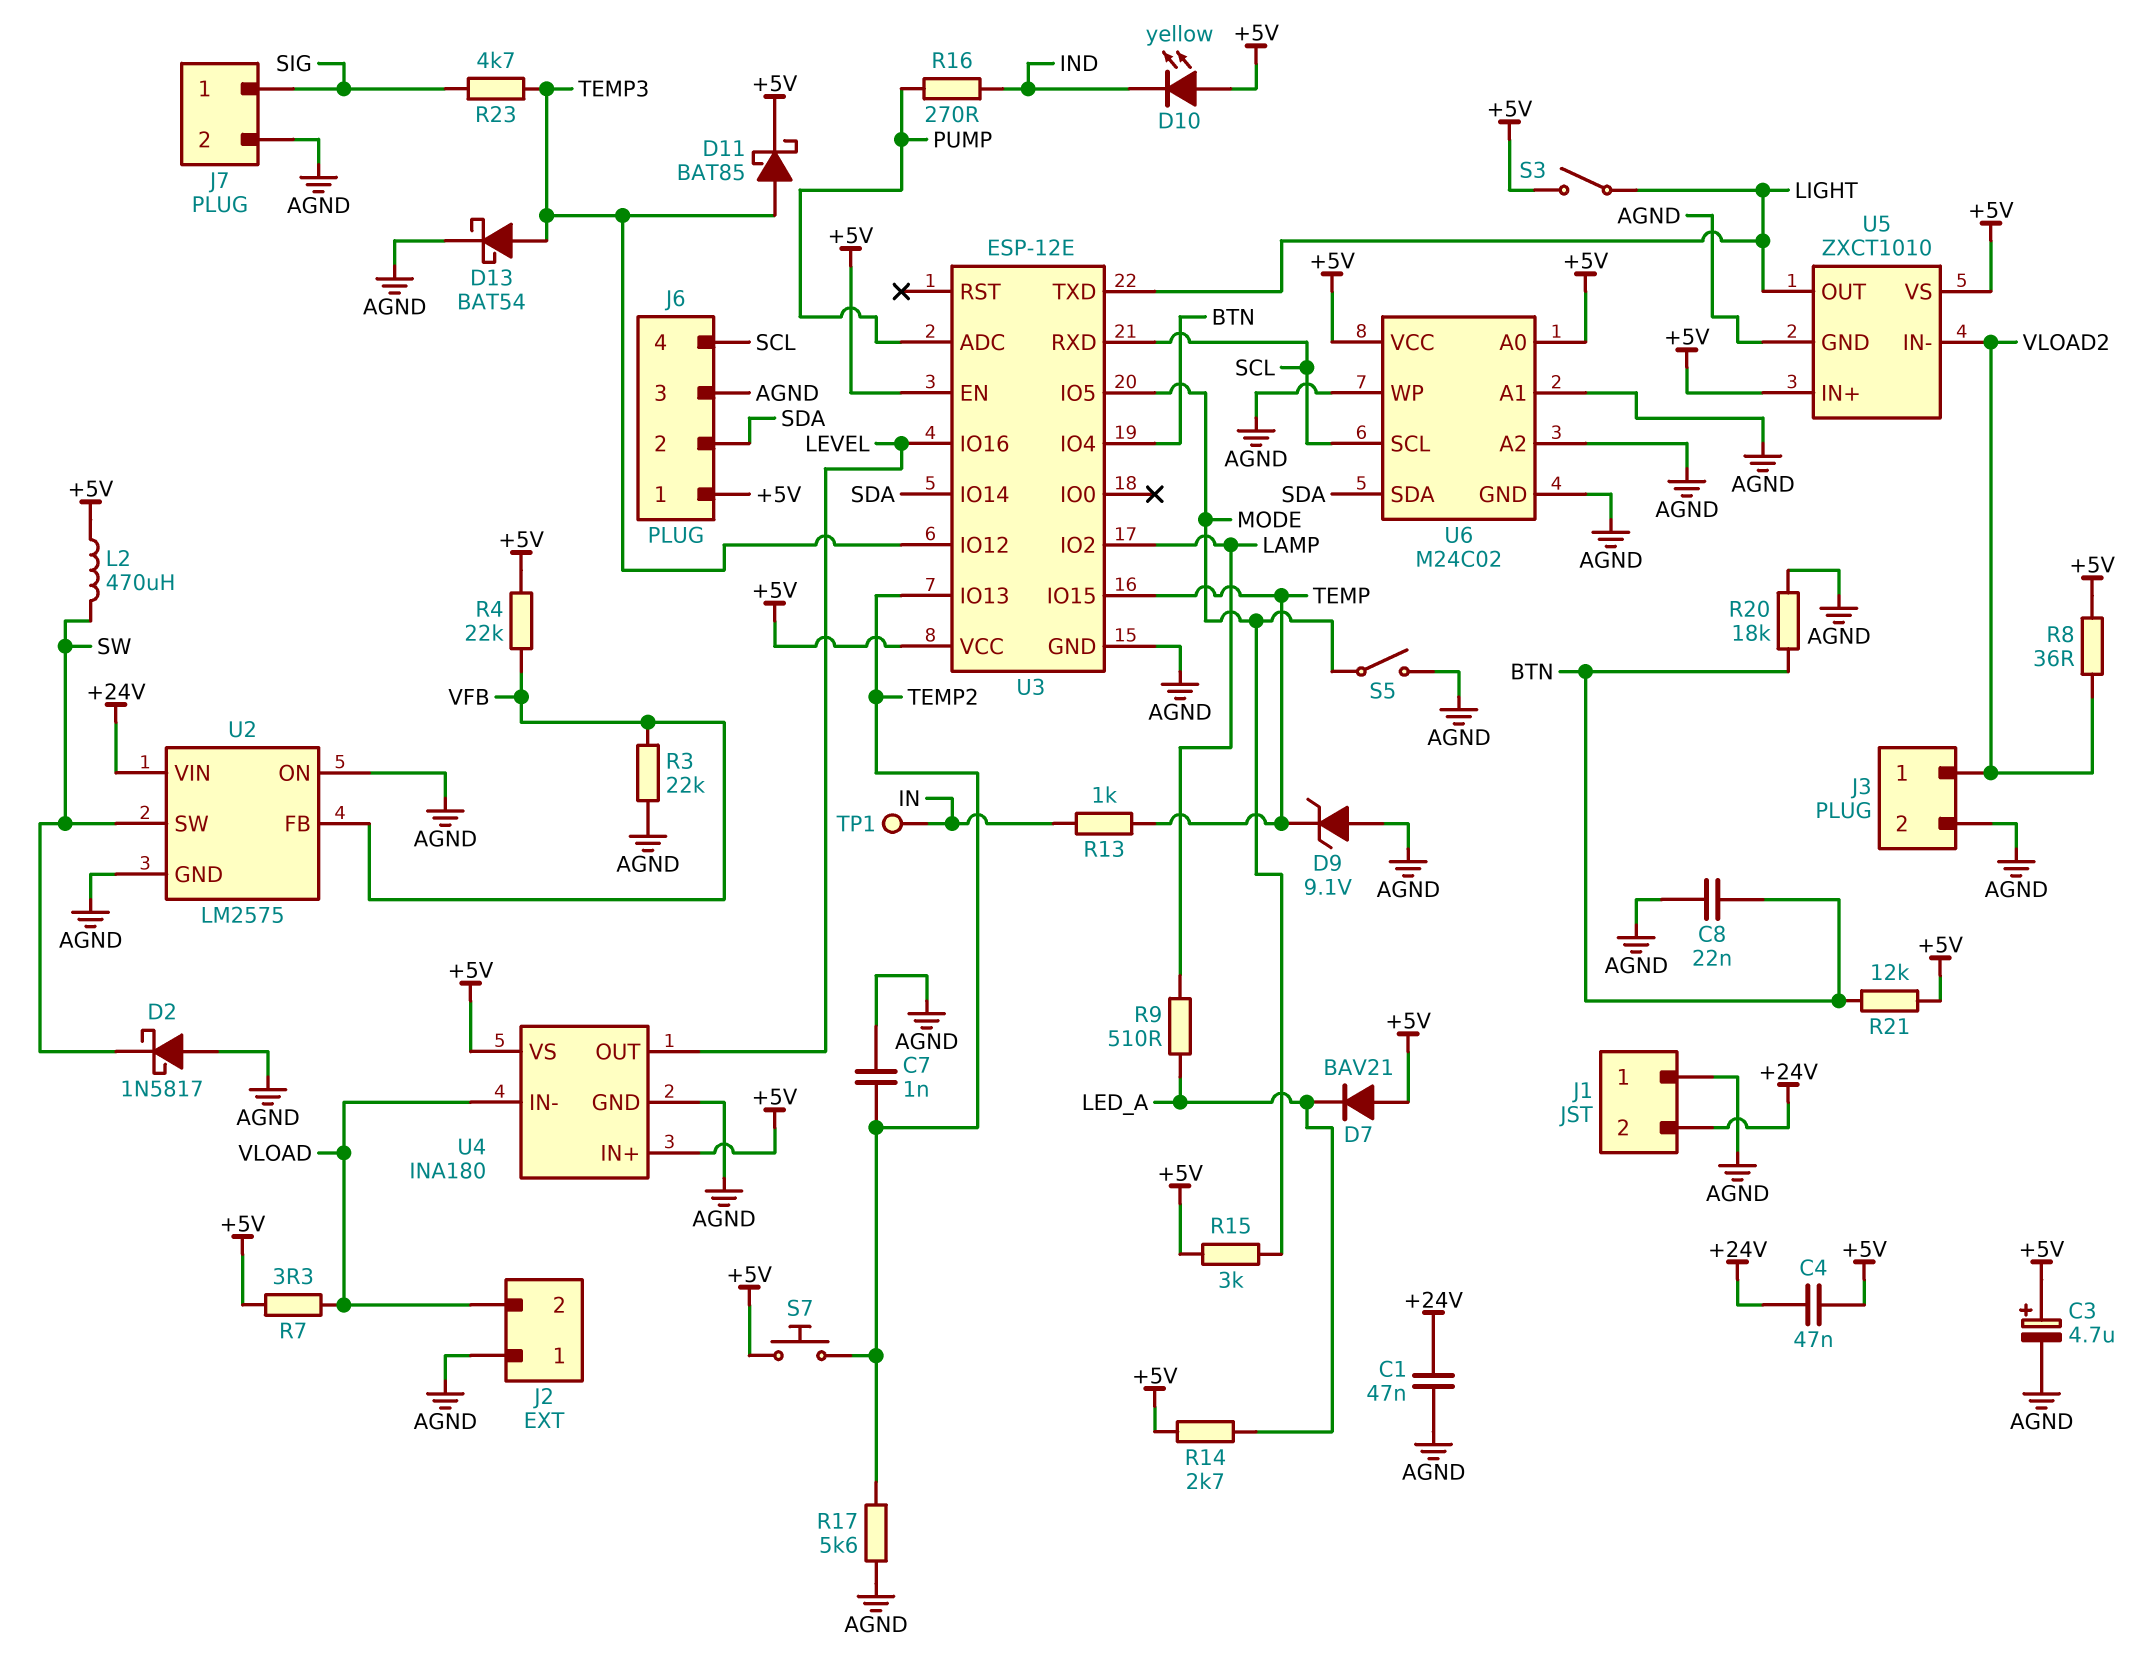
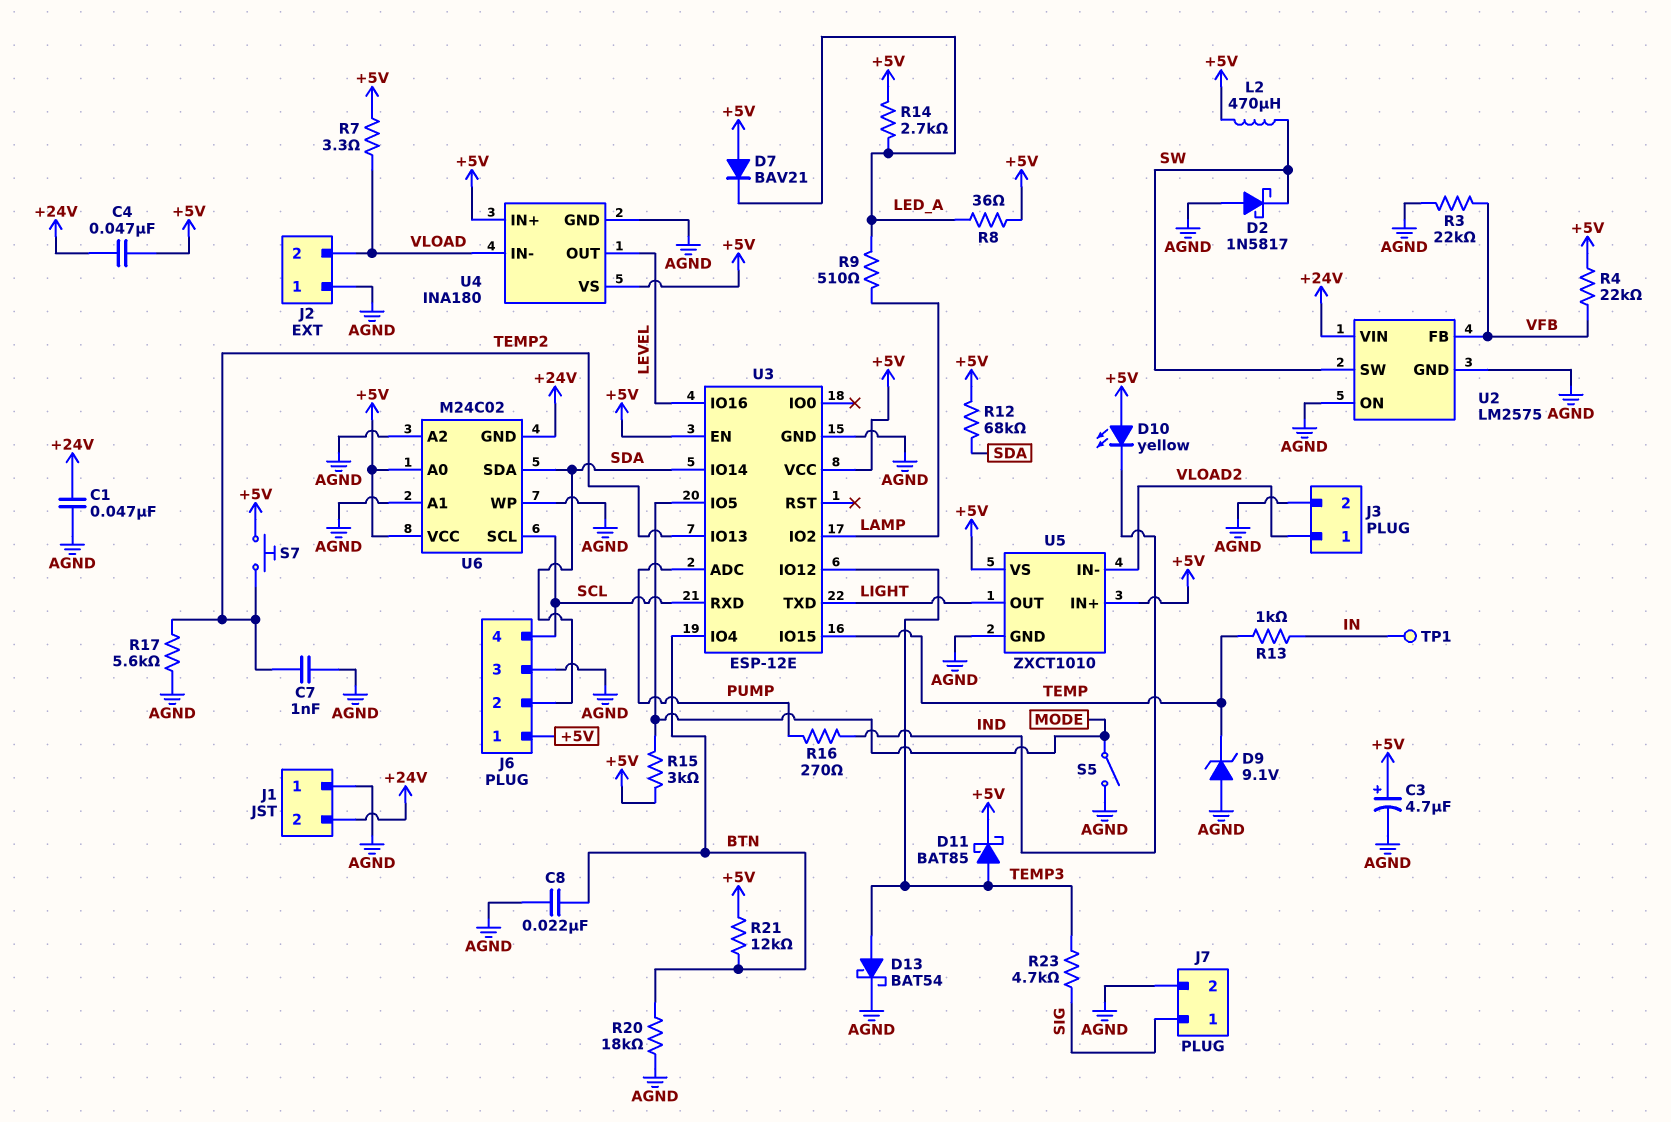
R8: 36 (+5V, VLOAD2) -> 36 (+5V, LED_A)
R12: none -> 68k (+5V, SDA)
S3: switch (+5V, LIGHT) -> none
U6 pin GND: AGND -> +24V

